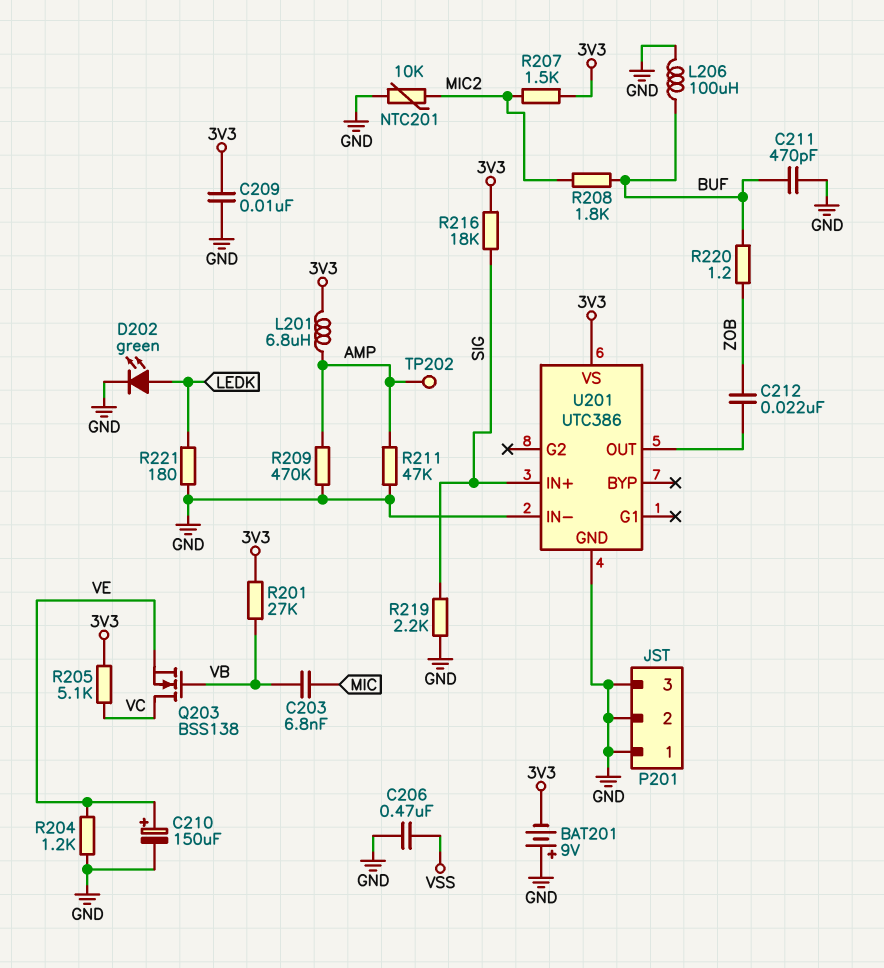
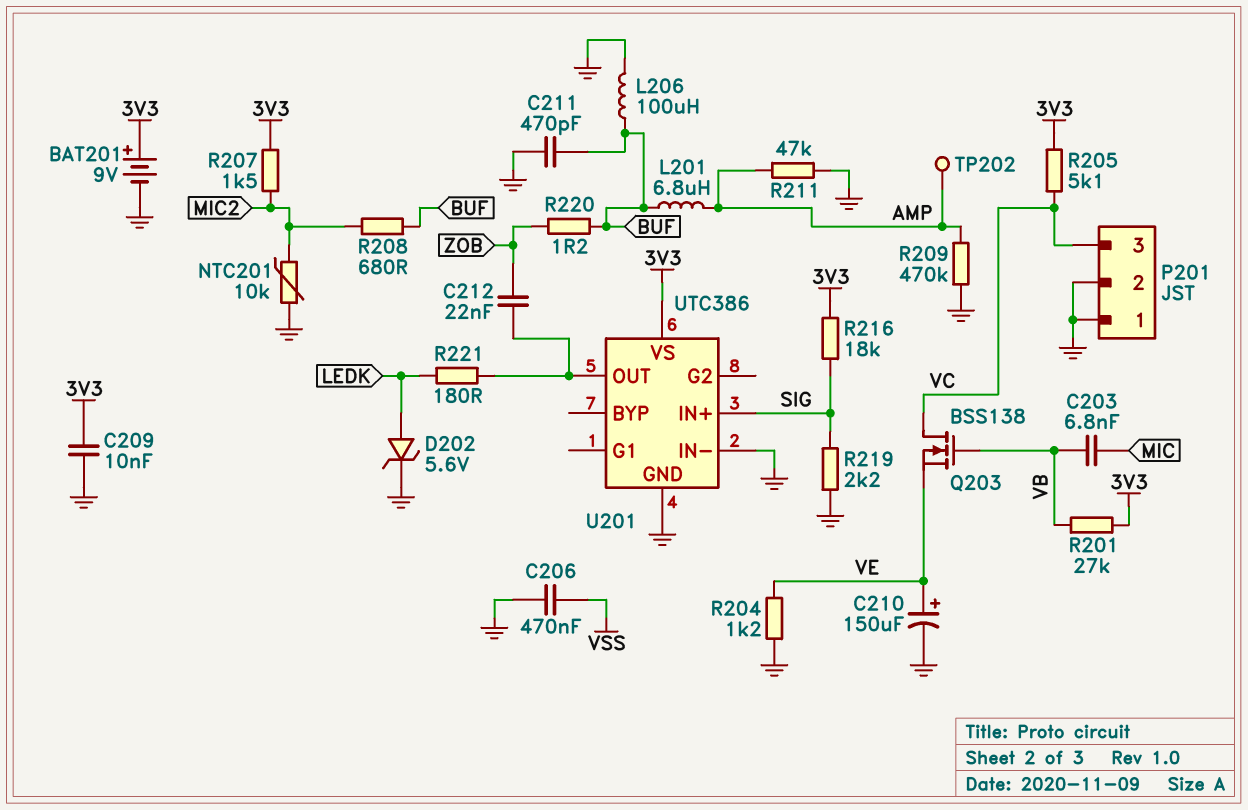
BAT201: 9V (plus GND, minus 3V3) -> 9V (plus 3V3, minus GND)
D202: LED green (A LEDK, K GND) -> zener 5.6V (A LEDK, K GND)
L201: 6.8uH (3V3, AMP) -> 6.8uH (AMP, BUF)
P201 pin 3: GND -> VC
R208: 1.8k (BUF, MIC2) -> 680 (BUF, MIC2)
R221: 180 (GND, LEDK) -> 180 (LEDK, U201/OUT)

